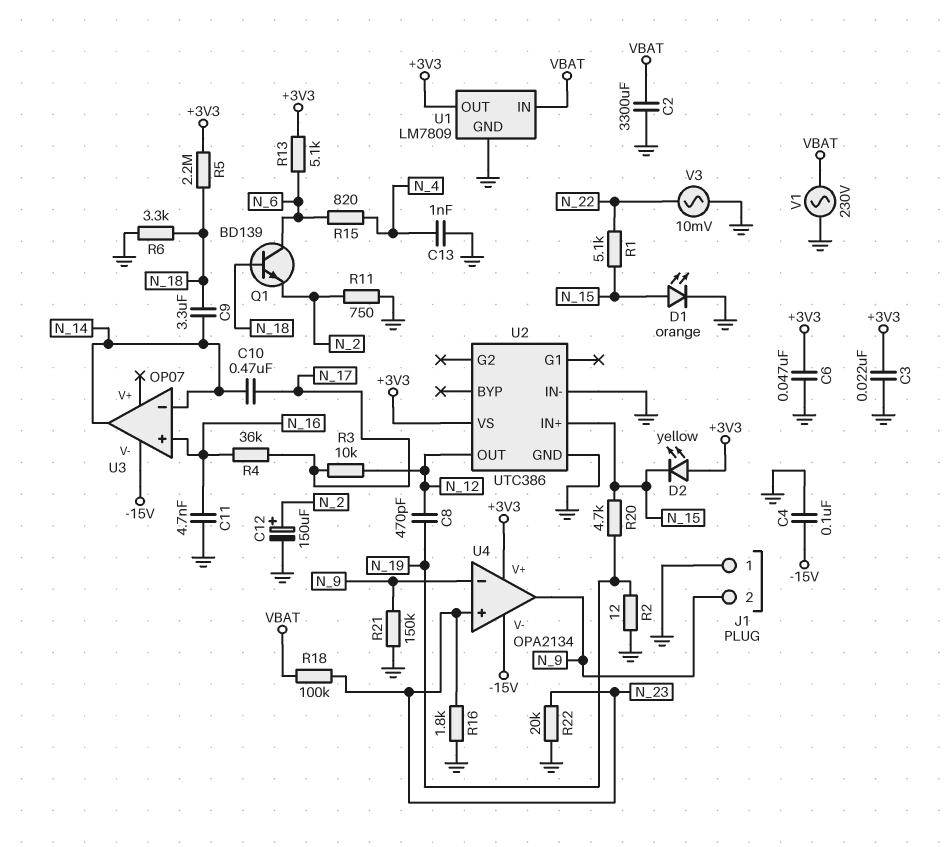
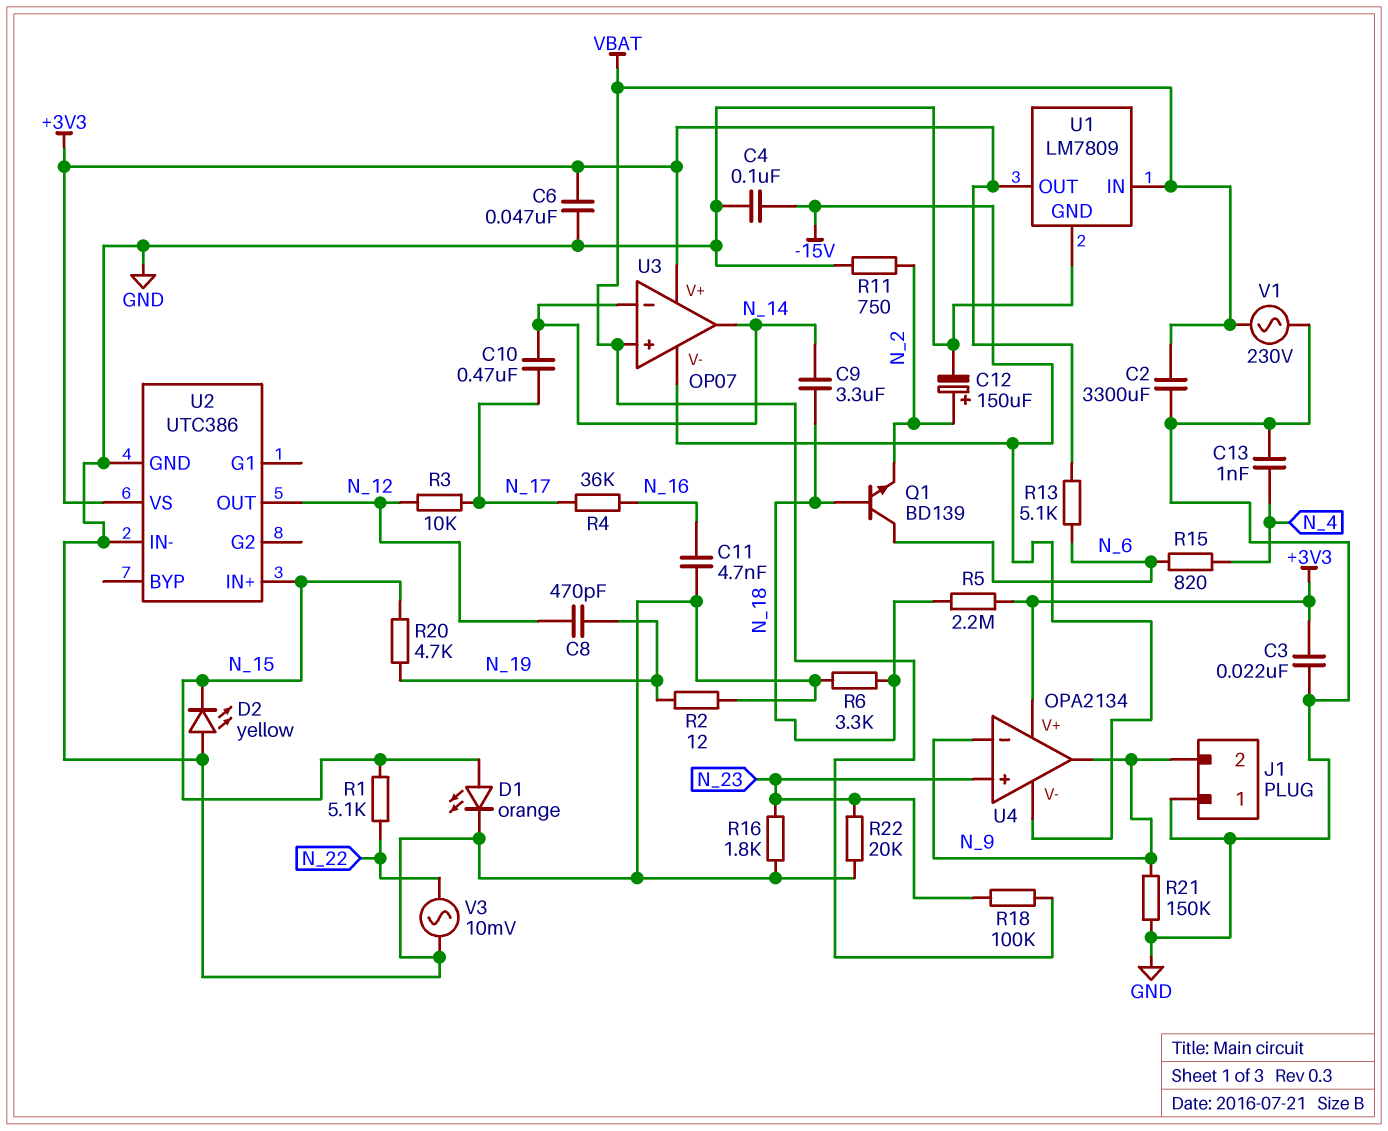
D2: LED yellow (A +3V3, K N_15) -> LED yellow (A GND, K N_15)
U3 pin V+: none -> +3V3
U3 pin in+: N_16 -> VBAT

